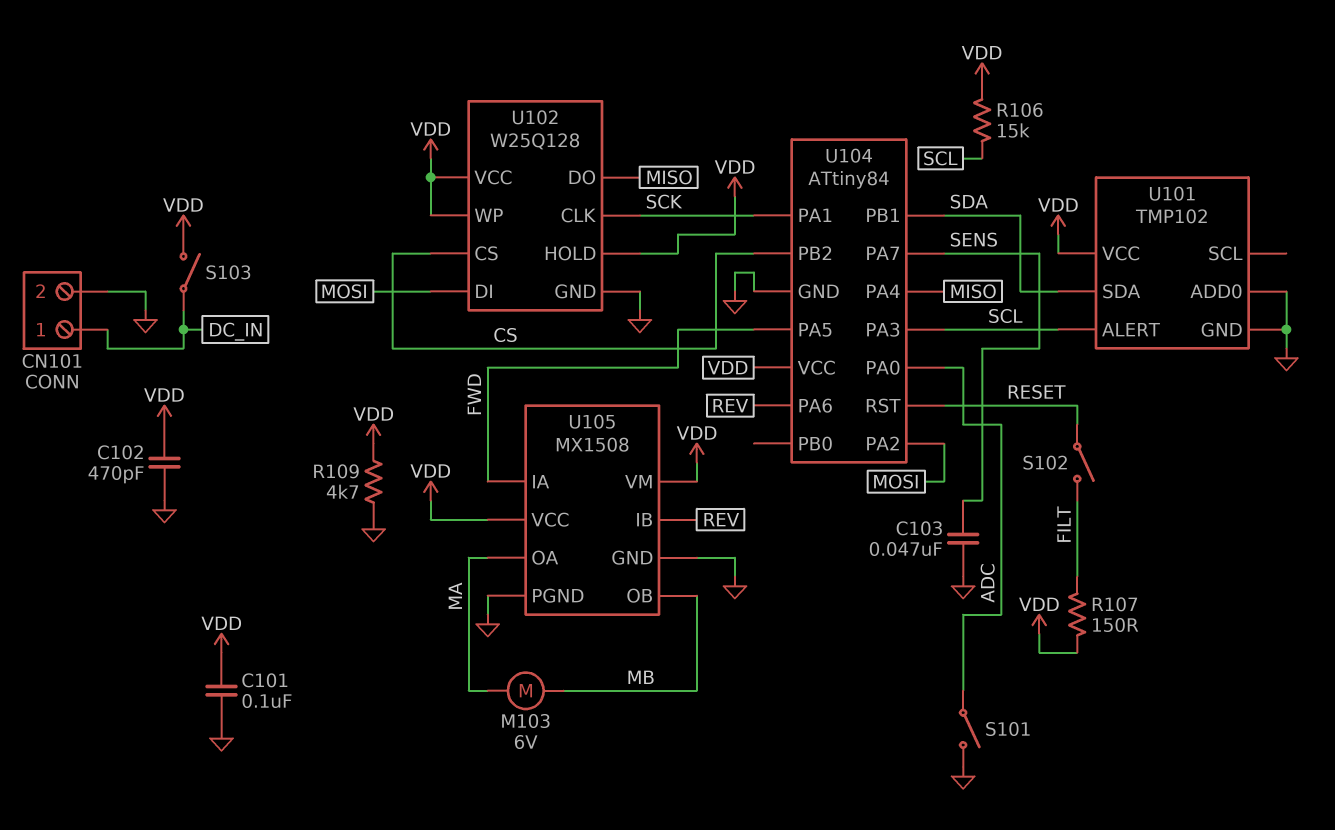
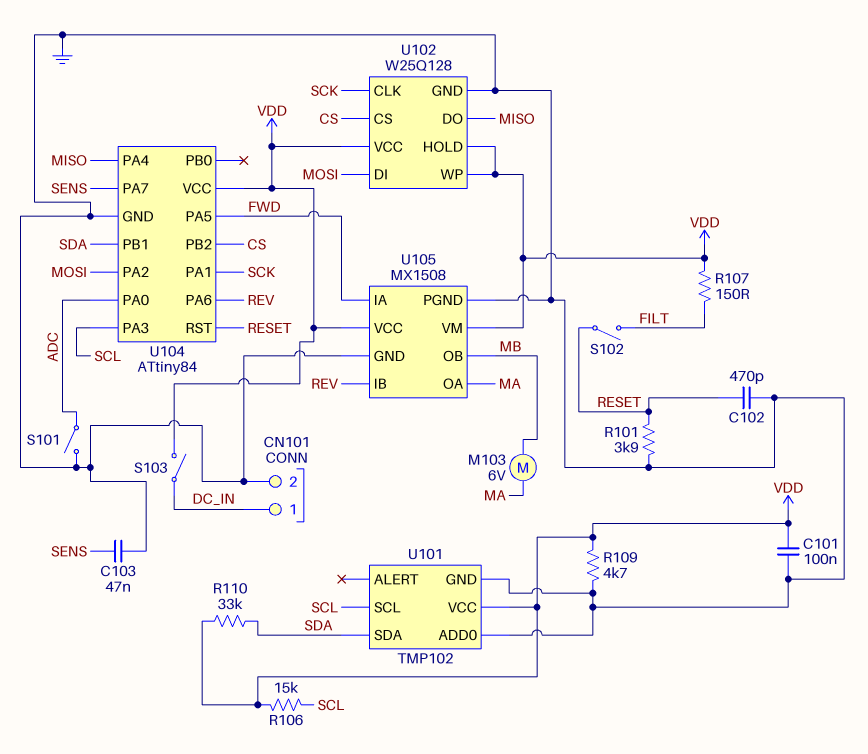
C102: 470pF (GND, VDD) -> 470pF (GND, RESET)
R101: none -> 3.9k (GND, RESET)
R110: none -> 33k (SDA, VDD)
U101 pin ALERT: SCL -> none
U101 pin SCL: none -> SCL

